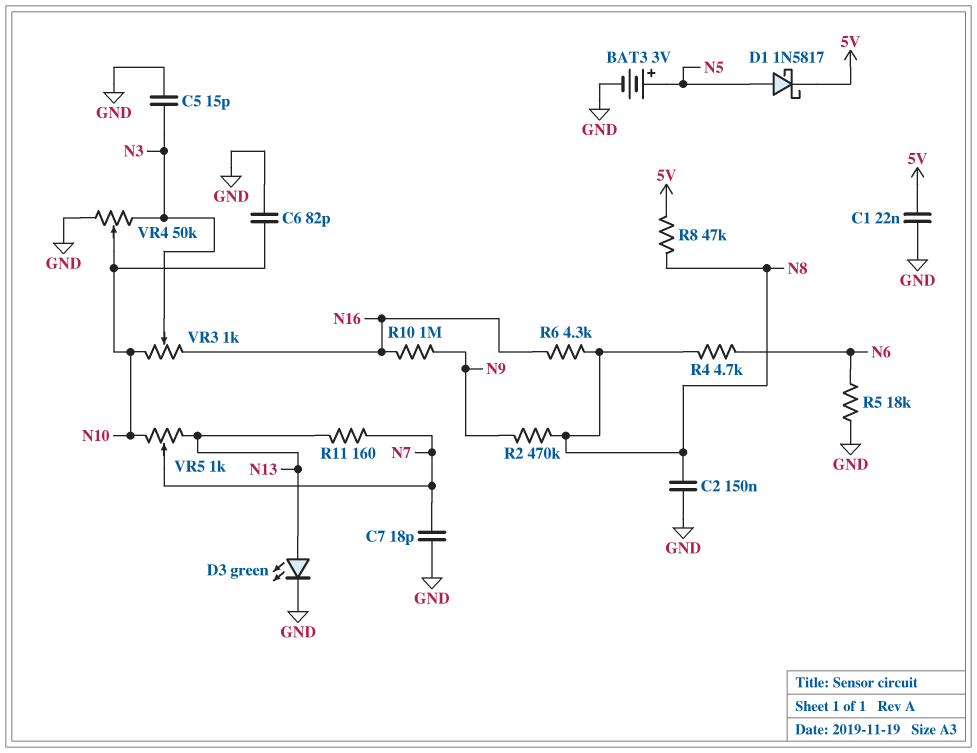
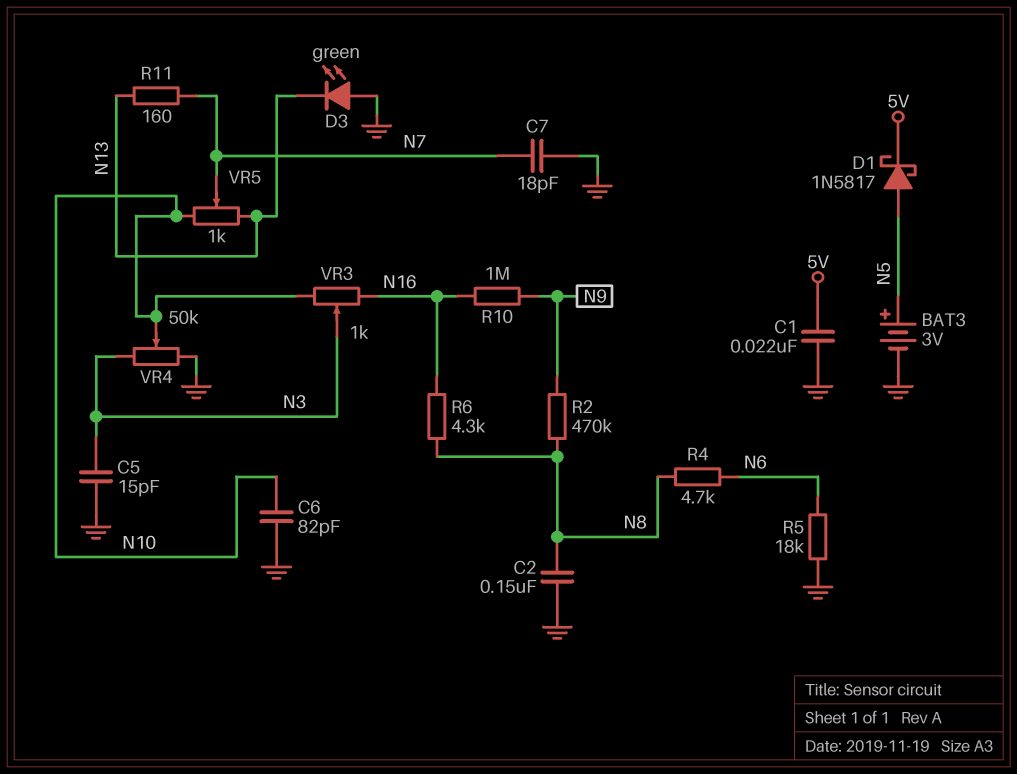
D3: LED green (A N13, K GND) -> LED green (A GND, K N13)
R8: 47k (5V, N8) -> none

